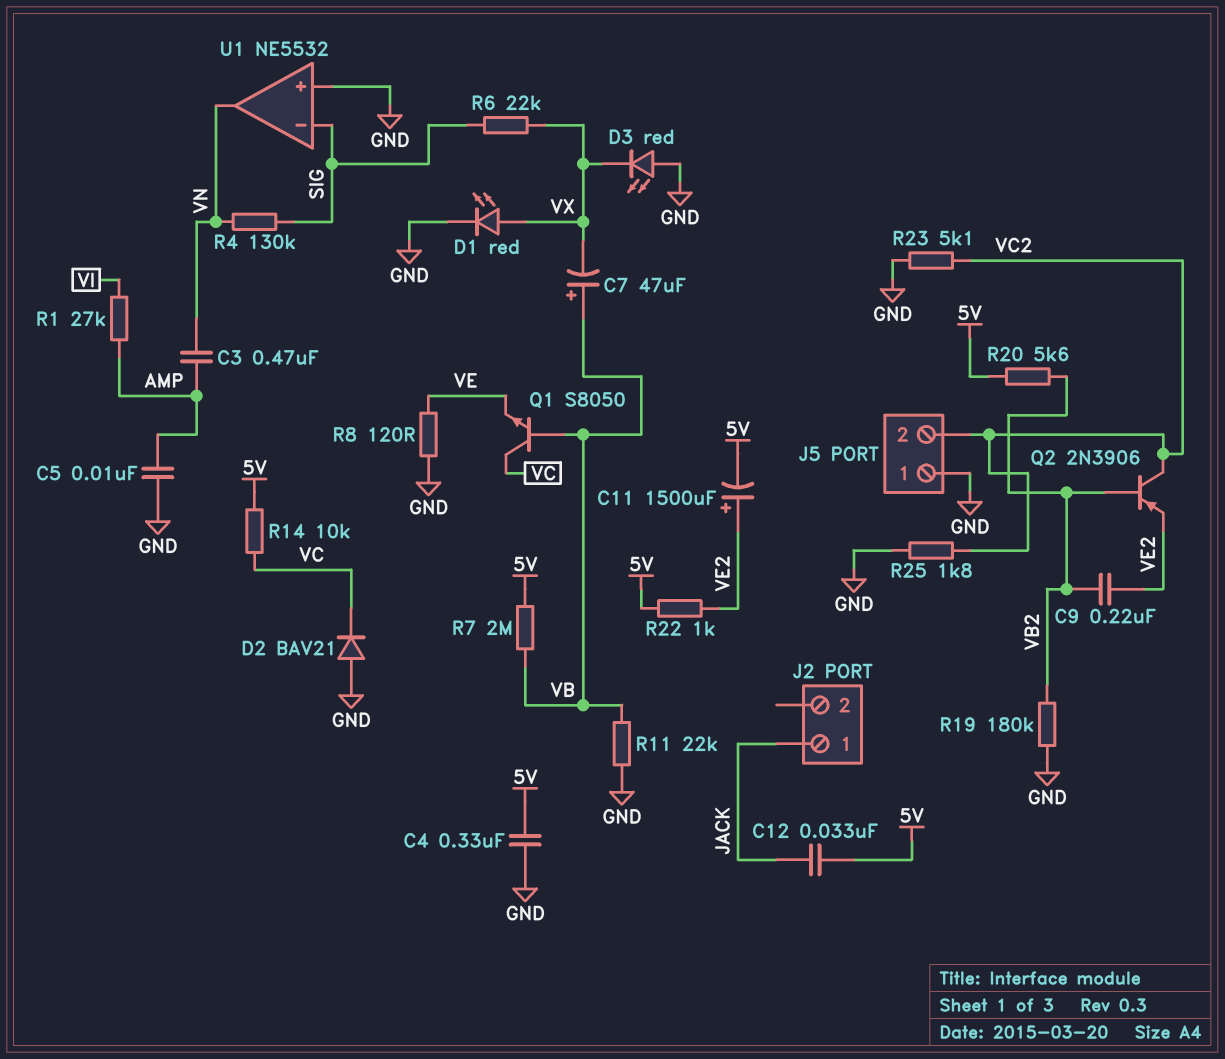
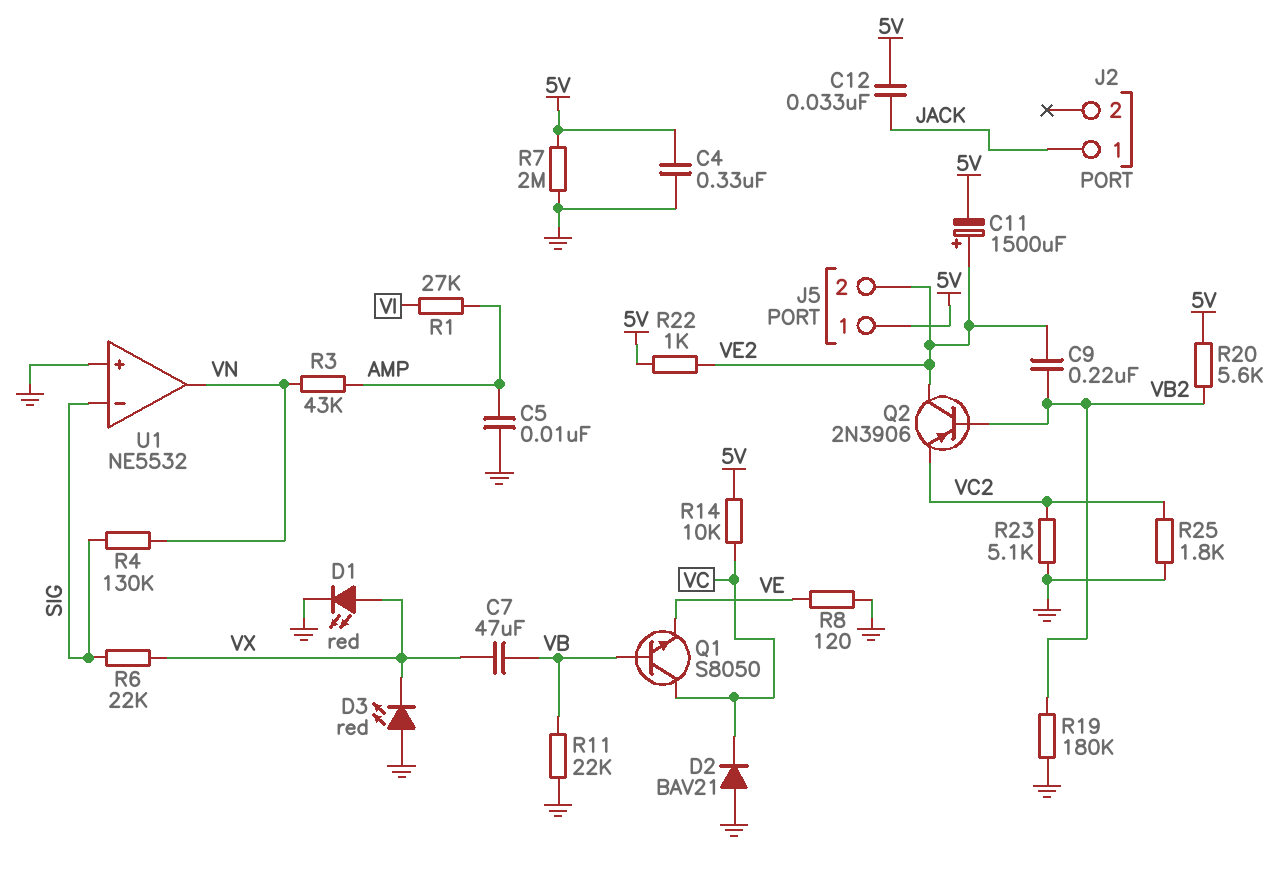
C3: 470nF (AMP, VN) -> none
C7: 47uF (plus VB, minus VX) -> 47uF (VB, VX)
J5 pin 1: GND -> 5V
J5 pin 2: VC2 -> VE2
Q2: PNP 2N3906 (B VB2, C VC2, E VE2) -> PNP 2N3906 (B VB2, C VE2, E VC2)
R3: none -> 43k (AMP, VN)
R7: 2M (5V, VB) -> 2M (5V, GND)

